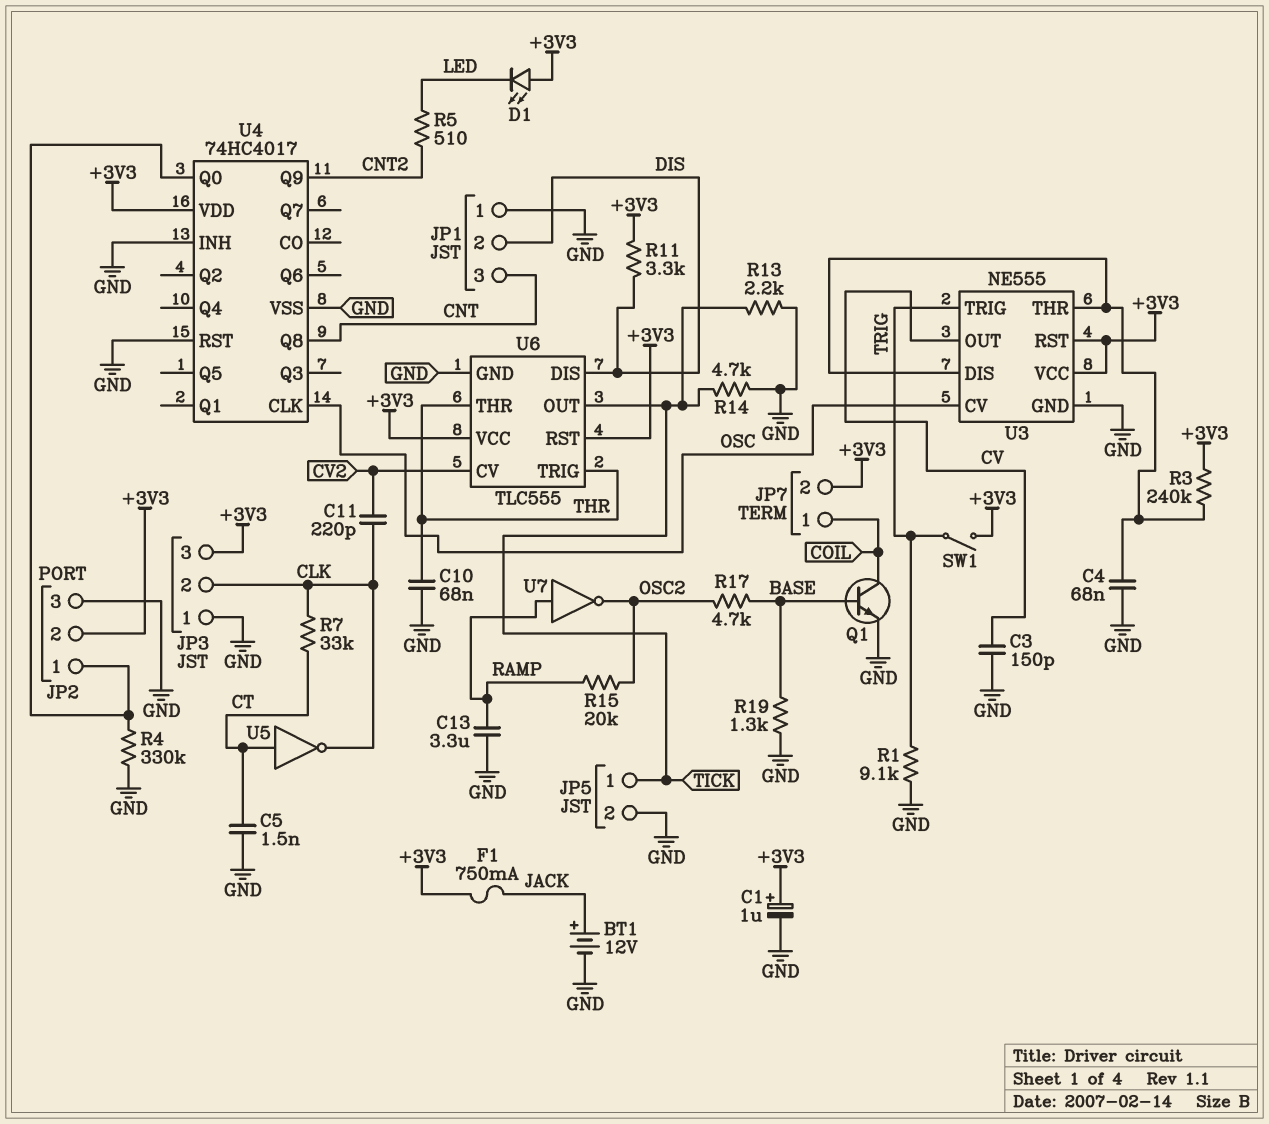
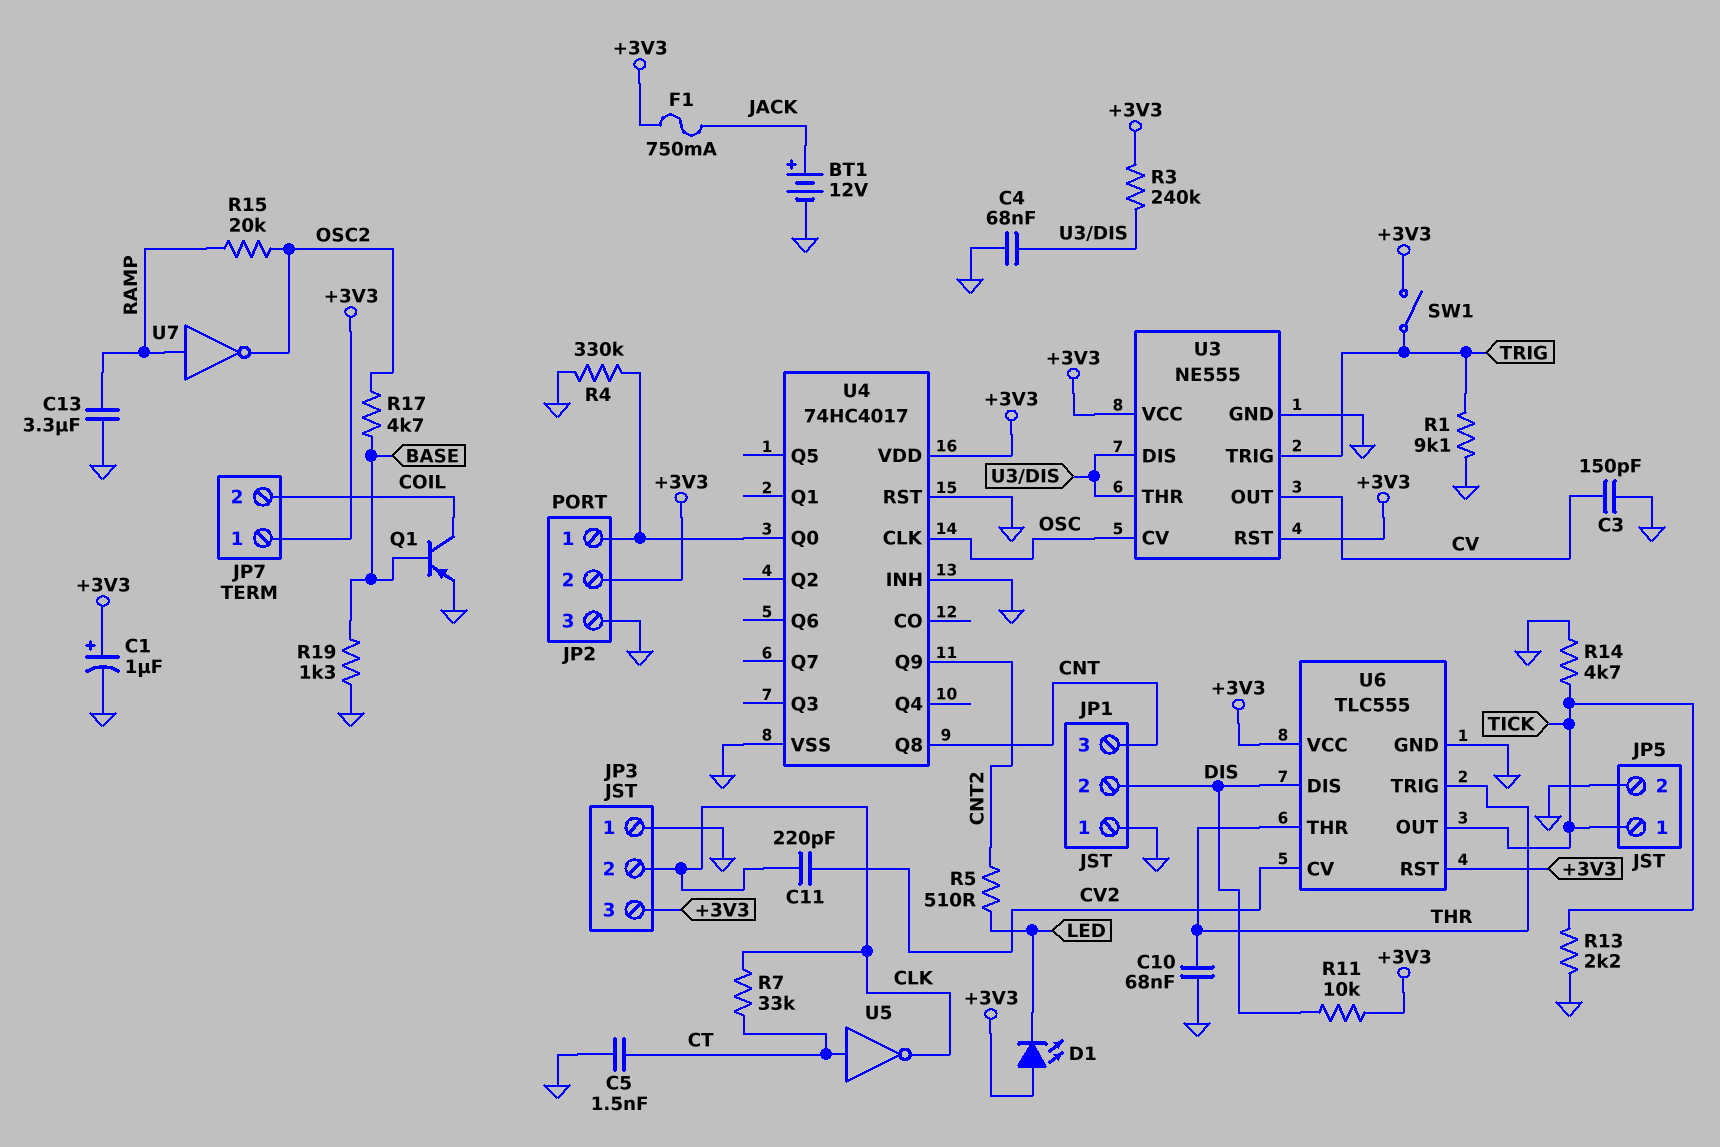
JP7 pin 1: COIL -> +3V3
JP7 pin 2: +3V3 -> COIL
Q1: NPN (B BASE, C COIL, E GND) -> PNP (B BASE, C COIL, E GND)
R11: 3.3k (+3V3, DIS) -> 10k (+3V3, DIS)

